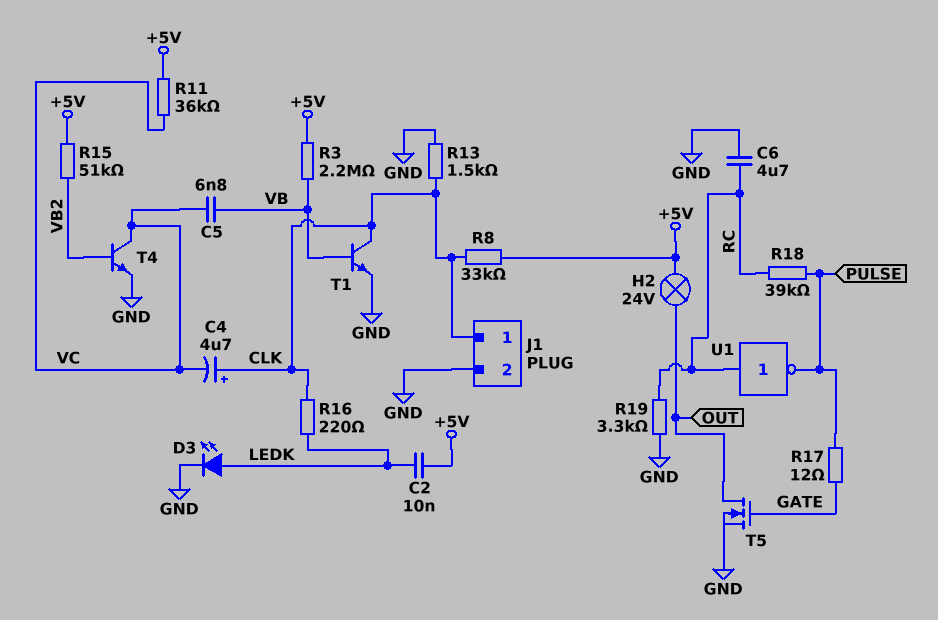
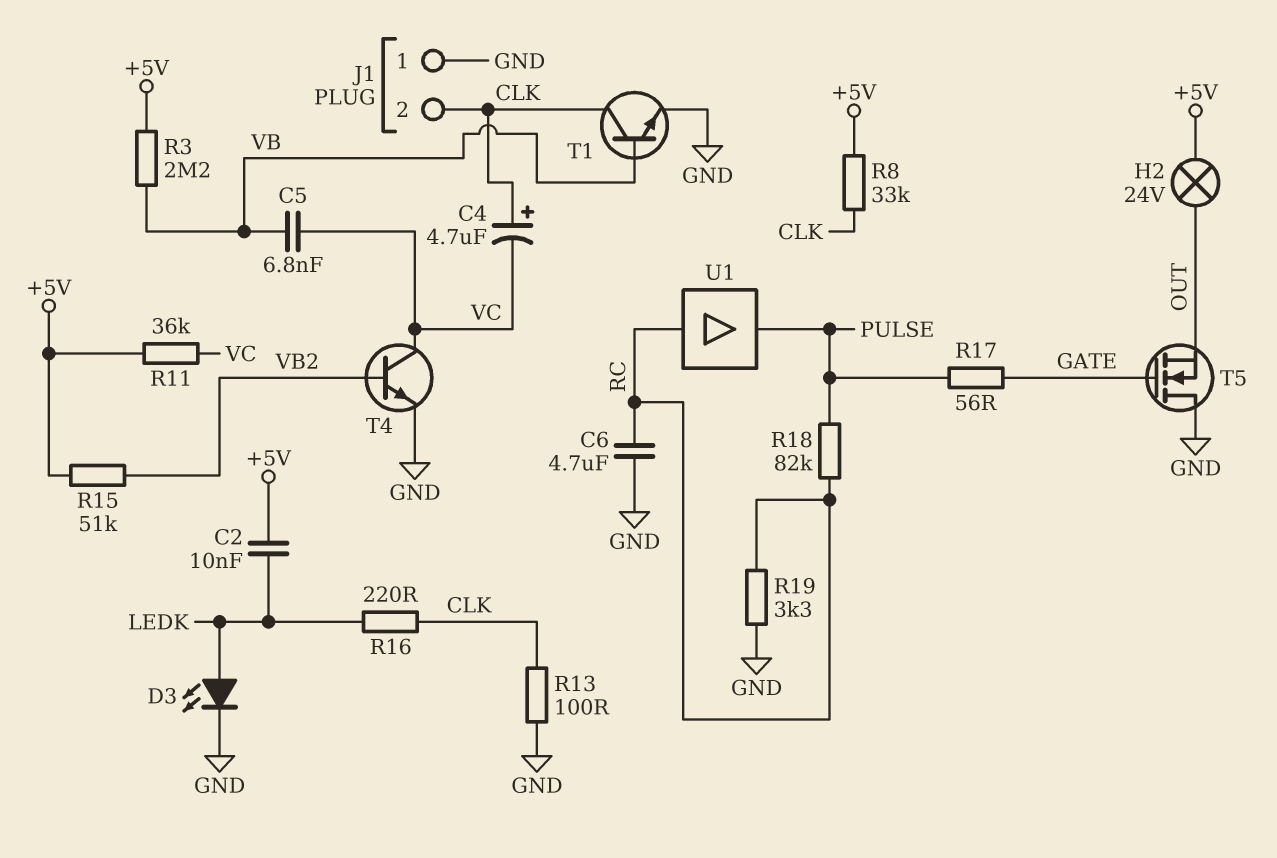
J1 pin 1: CLK -> GND
J1 pin 2: GND -> CLK
R13: 1.5k (CLK, GND) -> 100 (CLK, GND)
R17: 12 (GATE, PULSE) -> 56 (GATE, PULSE)
R18: 39k (PULSE, RC) -> 82k (PULSE, RC)
T5: NMOS (G GATE, D OUT, S GND) -> NMOS (G GATE, D GND, S OUT)
U1: NOT (in RC, out PULSE) -> buffer (in RC, out PULSE)

